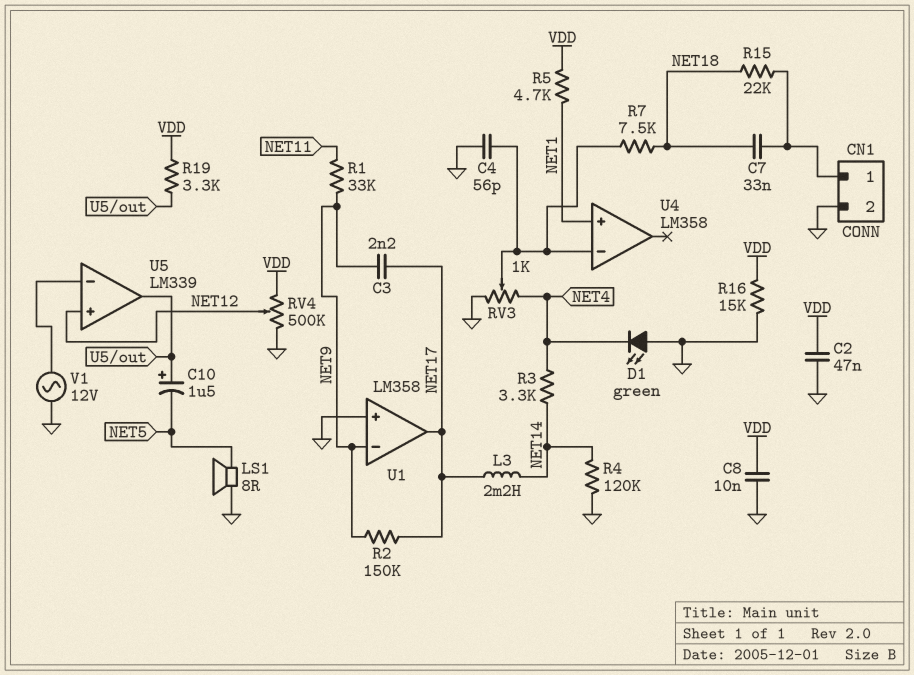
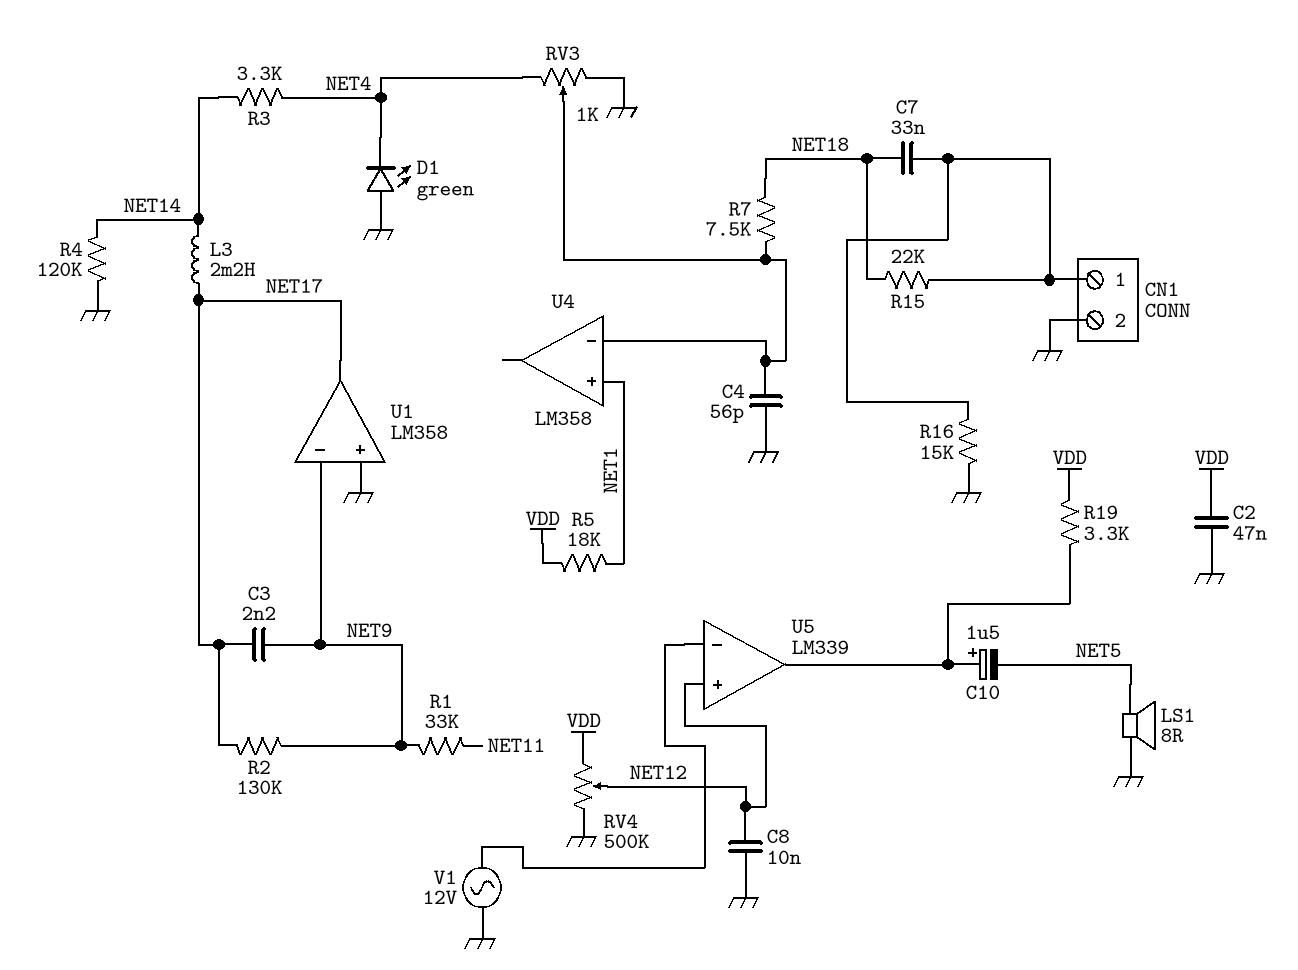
C8: 10nF (GND, VDD) -> 10nF (GND, NET12)
R2: 150k (NET9, NET17) -> 130k (NET9, NET17)
R5: 4.7k (NET1, VDD) -> 18k (NET1, VDD)
R16: 15k (GND, VDD) -> 15k (CN1/1, GND)

